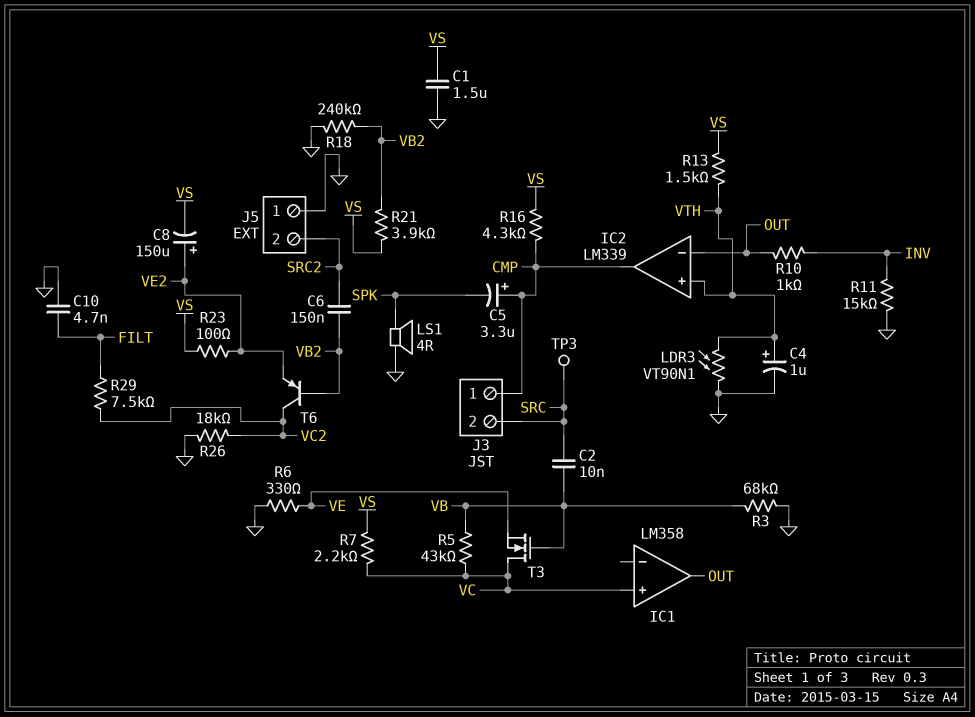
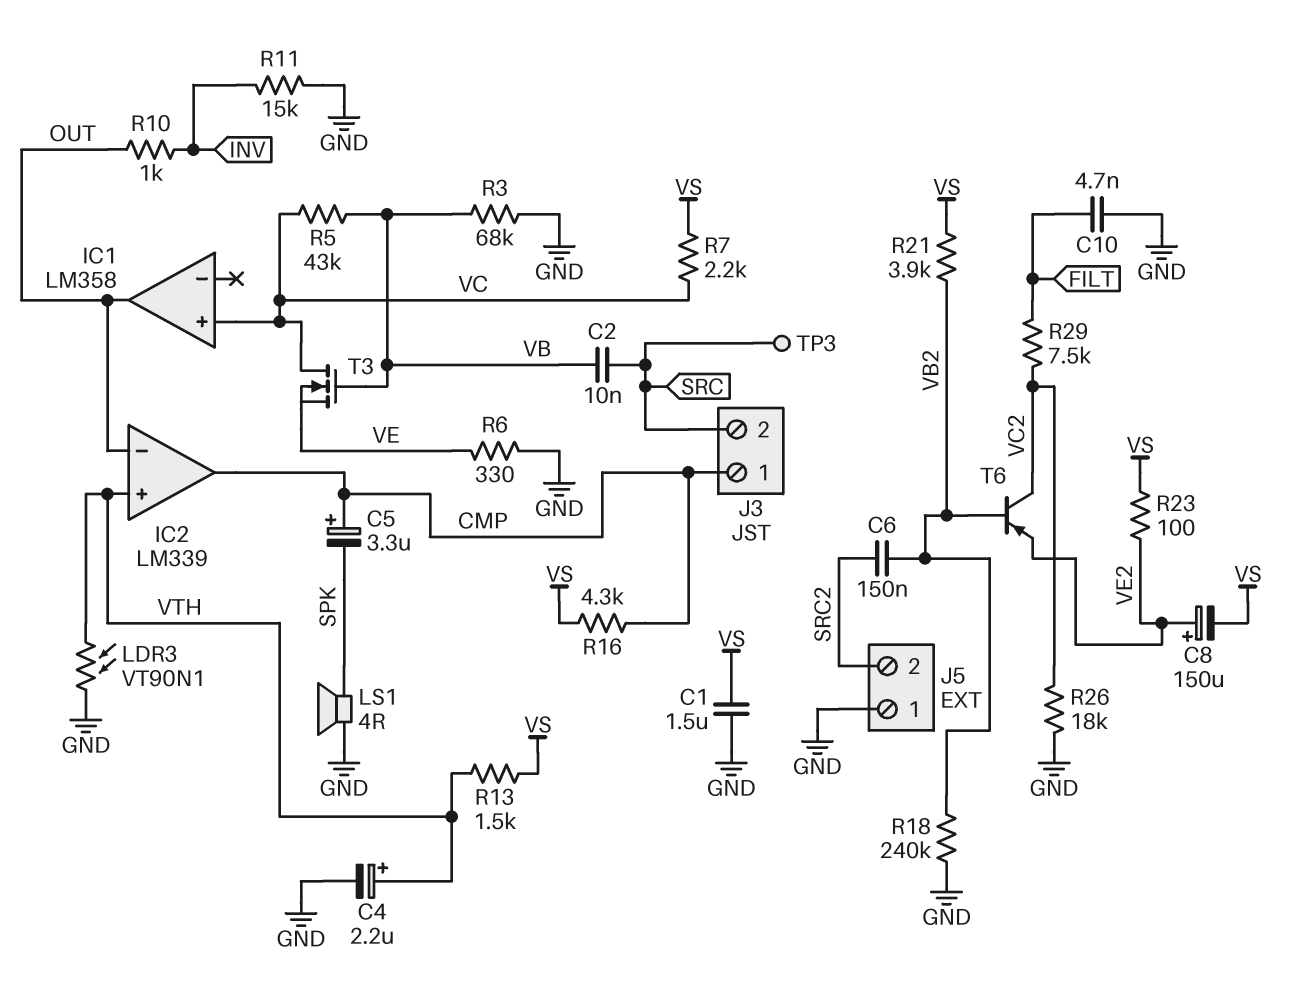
C4: 1uF (plus VTH, minus GND) -> 2.2uF (plus VTH, minus GND)

